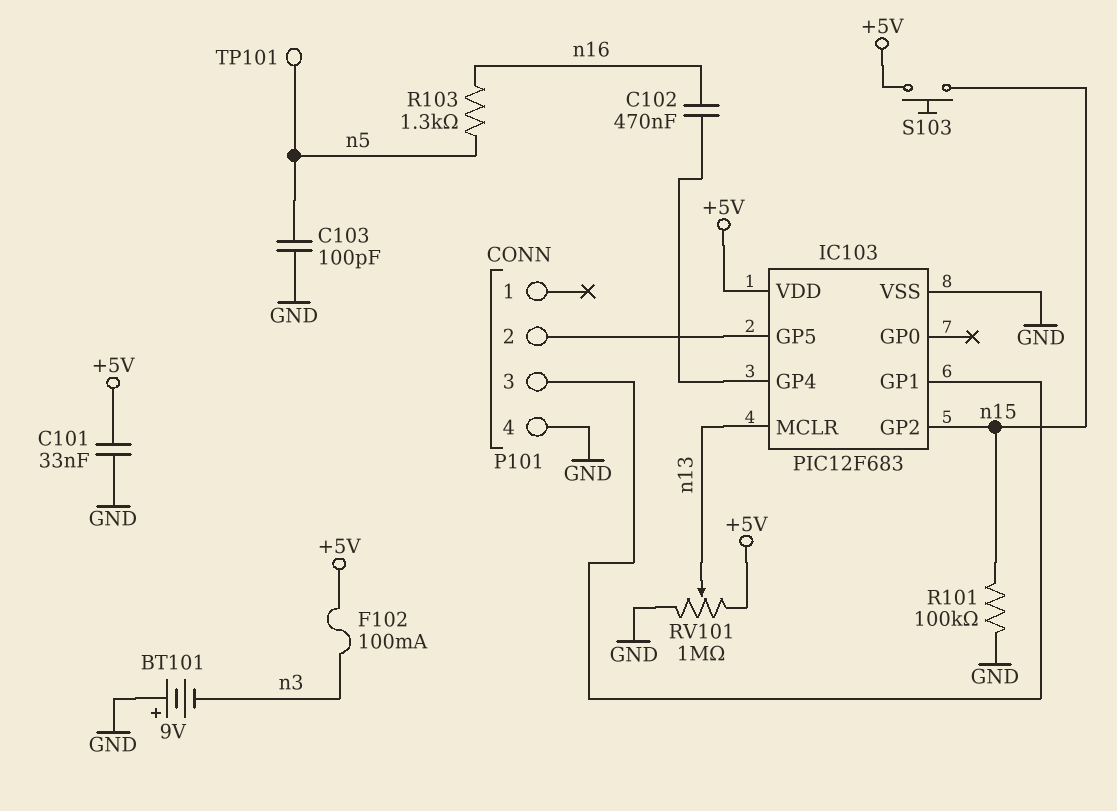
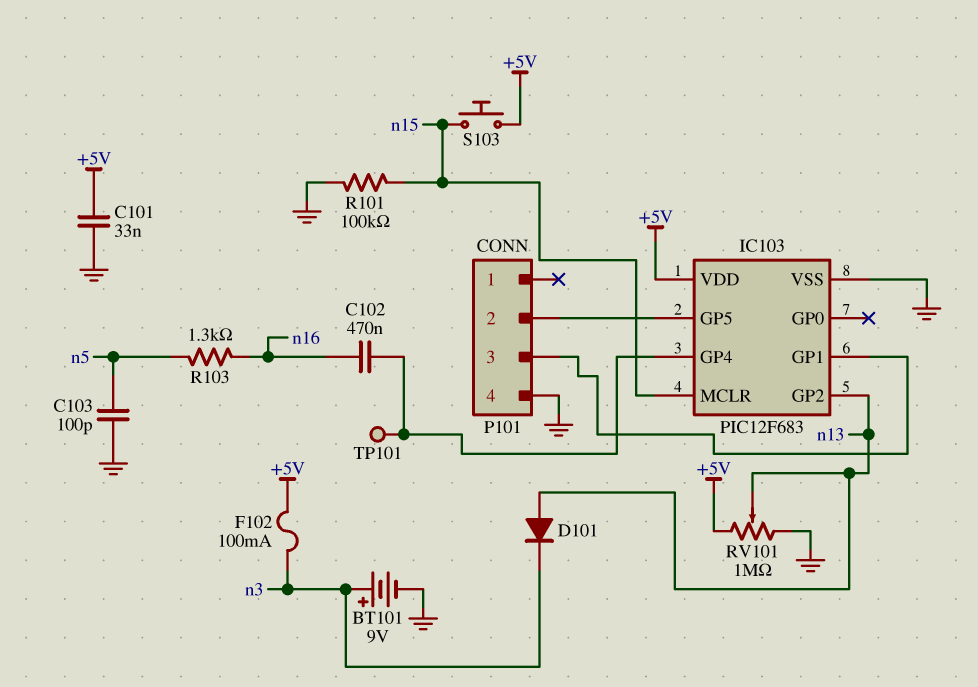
BT101: 9V (plus GND, minus n3) -> 9V (plus n3, minus GND)
D101: none -> diode (A n13, K n3)
IC103 pin GP2: n15 -> n13
IC103 pin MCLR: n13 -> n15
TP101: test point (n5) -> test point (IC103/GP4)

